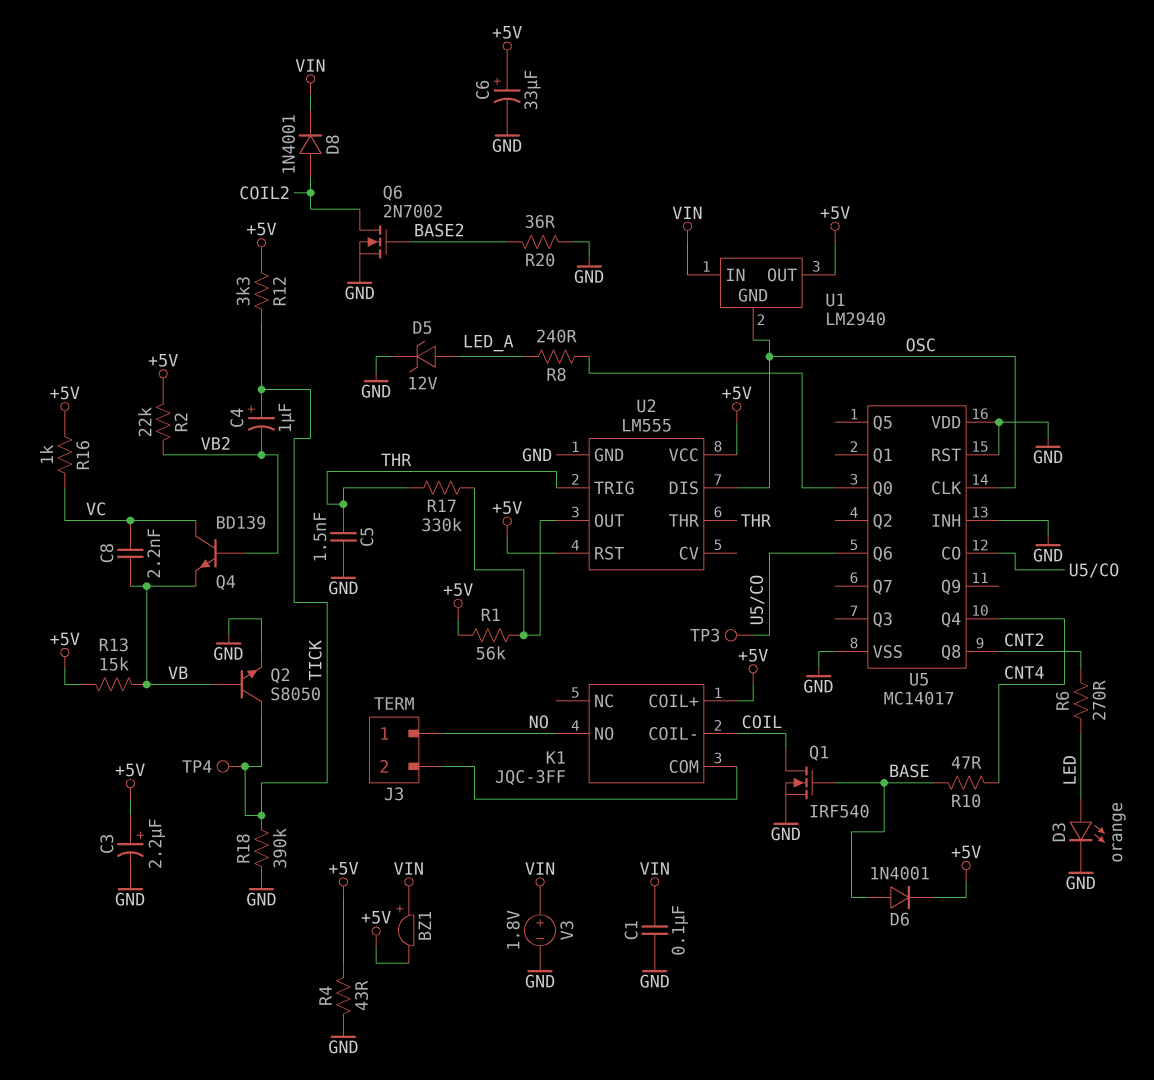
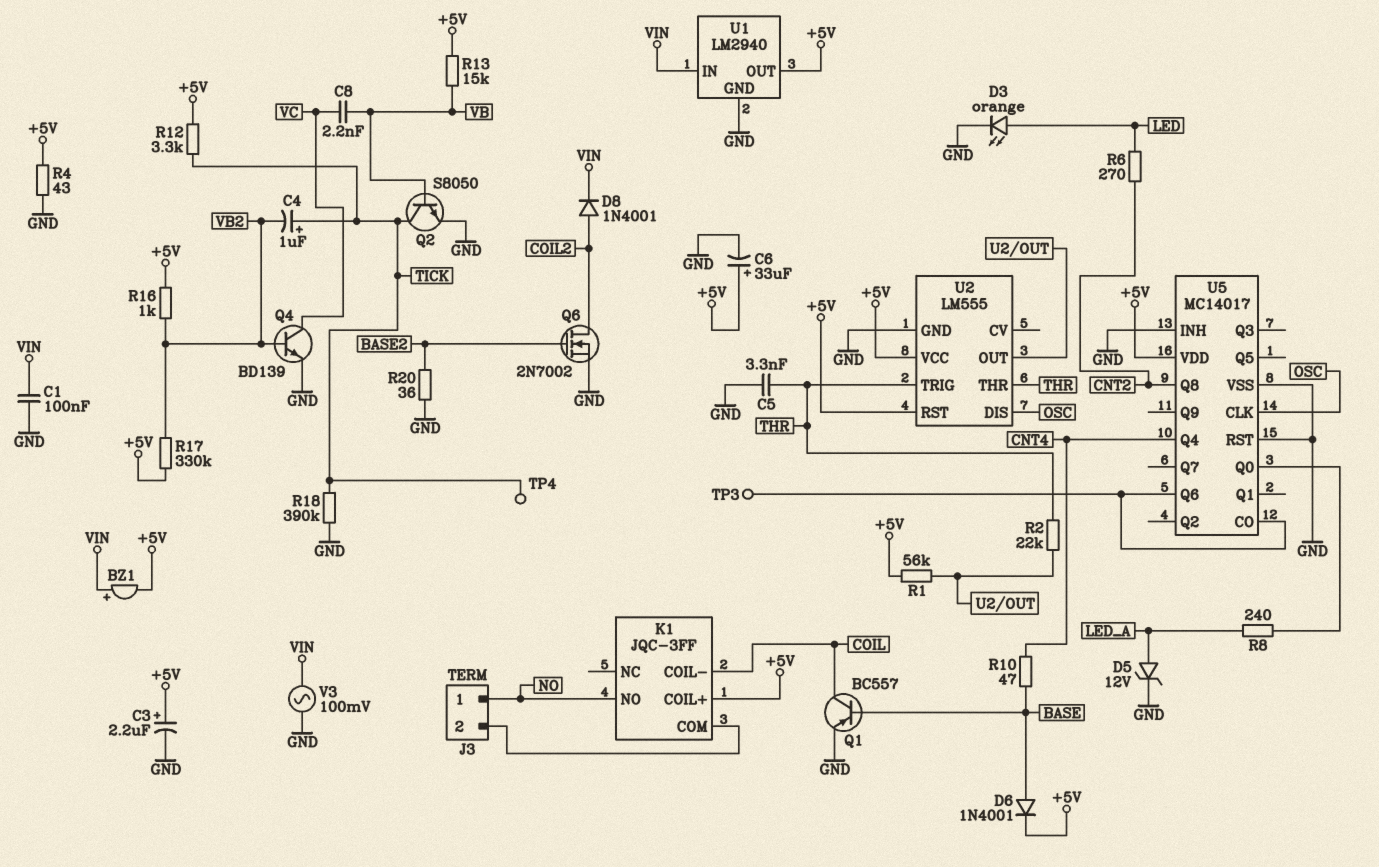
C5: 1.5nF (GND, THR) -> 3.3nF (GND, THR)
Q1: NMOS IRF540 (G BASE, D COIL, S GND) -> PNP BC557 (B BASE, C COIL, E GND)
Q4: NPN BD139 (B VB2, C VC, E VB) -> NPN BD139 (B VB2, C VC, E GND)
R2: 22k (+5V, VB2) -> 22k (THR, U2/OUT)
R16: 1k (+5V, VC) -> 1k (+5V, VB2)
R17: 330k (THR, U2/OUT) -> 330k (+5V, VB2)
U1 pin GND: OSC -> GND
U5 pin VDD: GND -> +5V
V3: 1.8V (plus VIN, minus GND) -> AC 100mV (GND, VIN)

